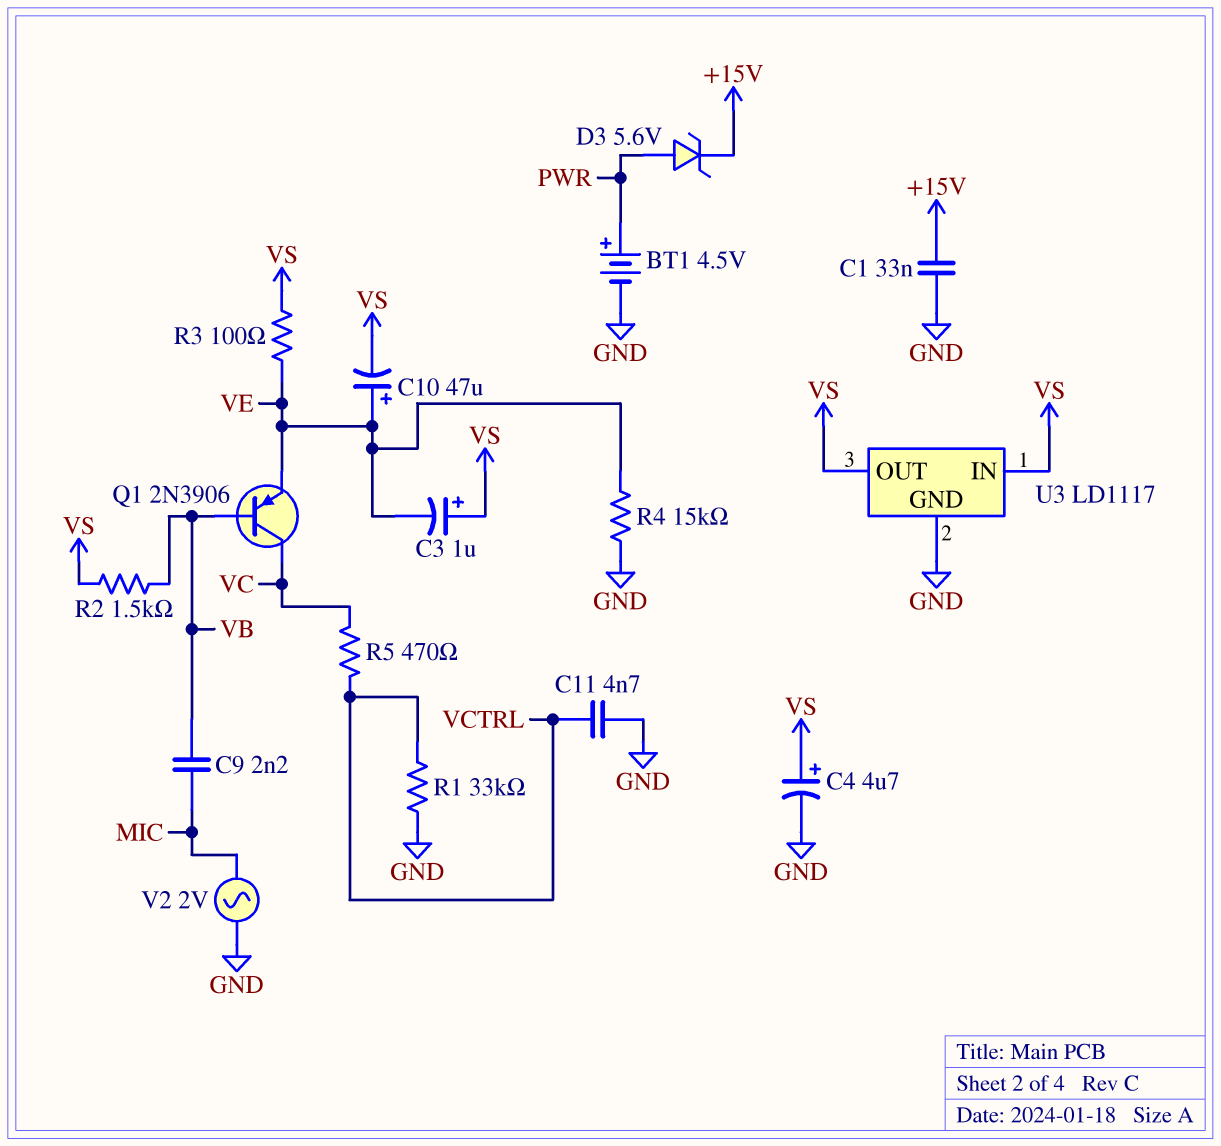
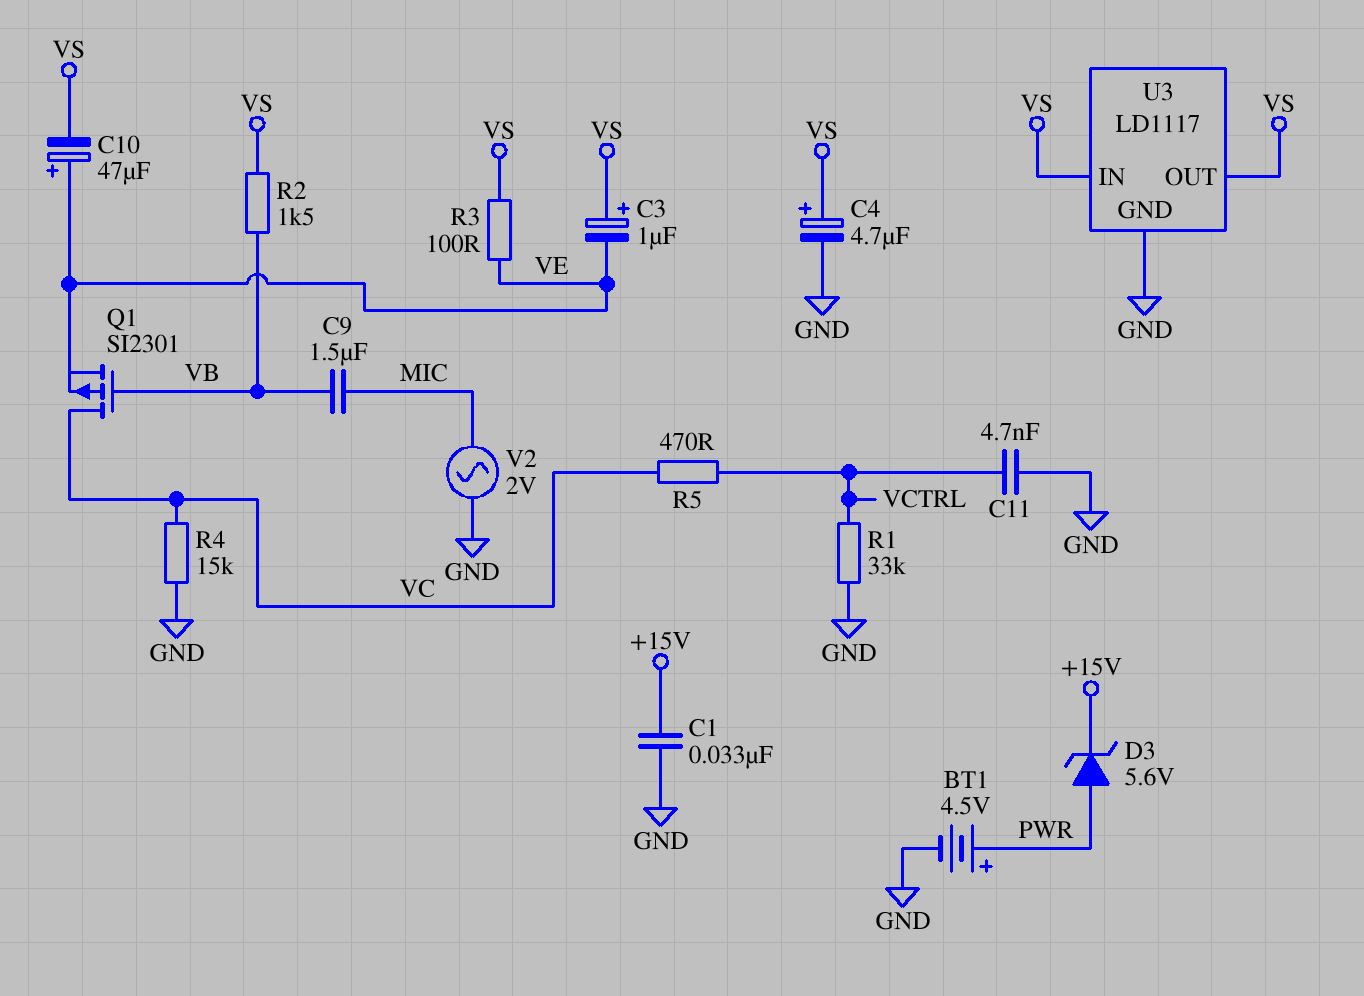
C9: 2.2nF (MIC, VB) -> 1.5uF (MIC, VB)
Q1: PNP 2N3906 (B VB, C VC, E VE) -> PMOS SI2301 (G VB, D VC, S VE)
R4: 15k (GND, VE) -> 15k (GND, VC)

